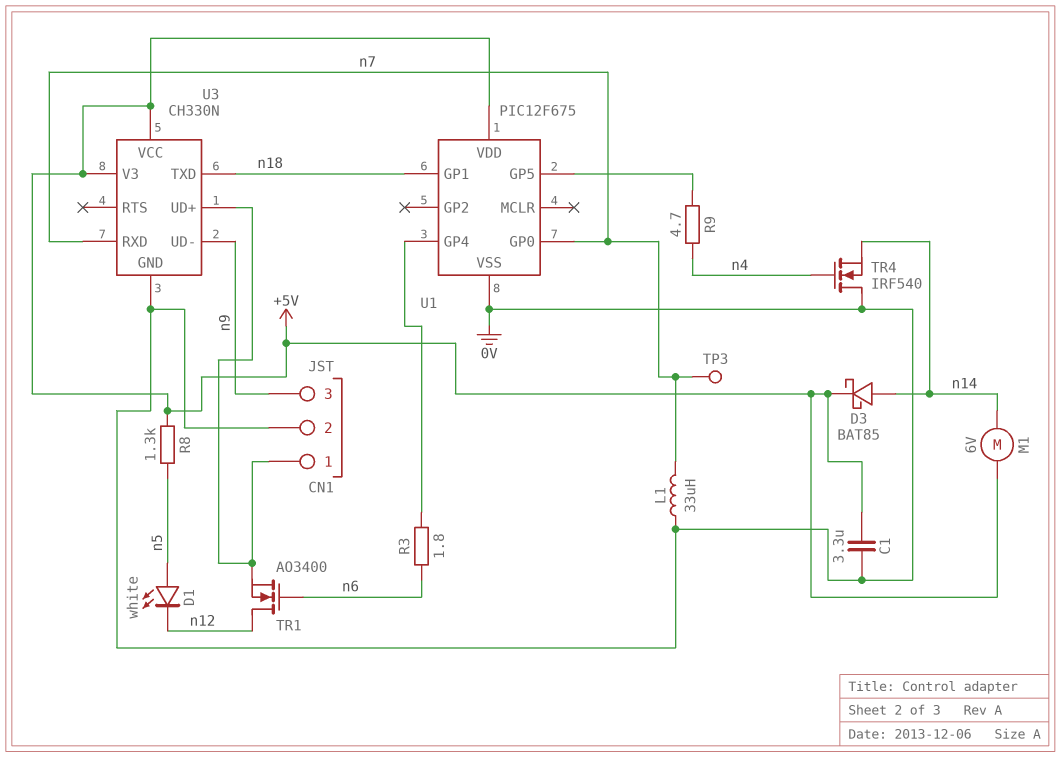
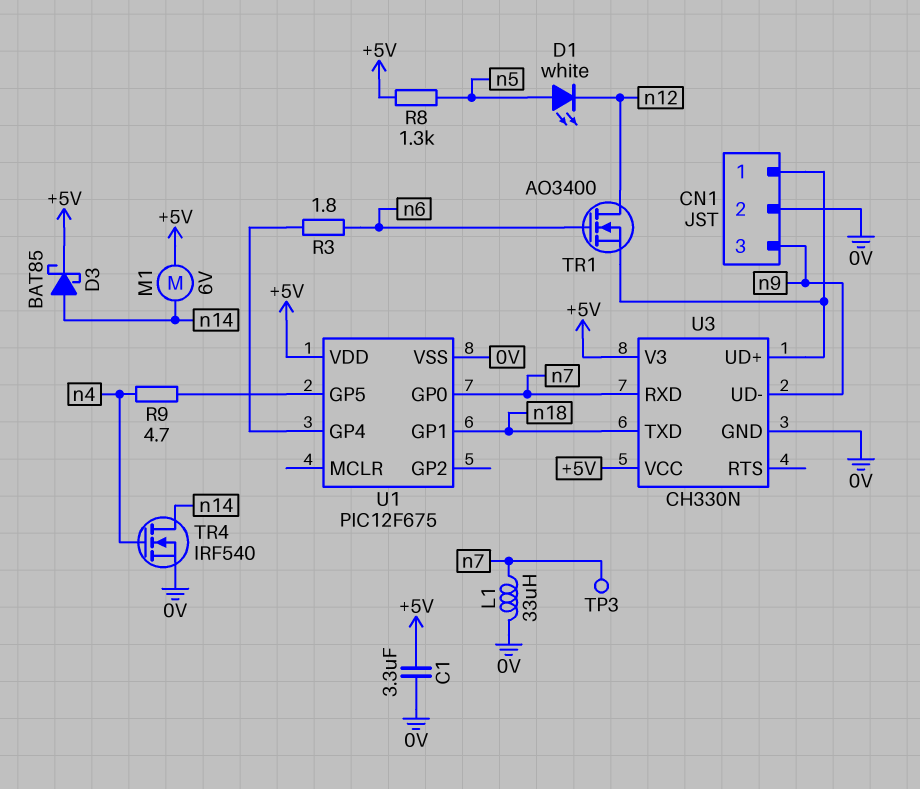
TR4: NMOS IRF540 (G n4, D 0V, S n14) -> NMOS IRF540 (G n4, D n14, S 0V)

